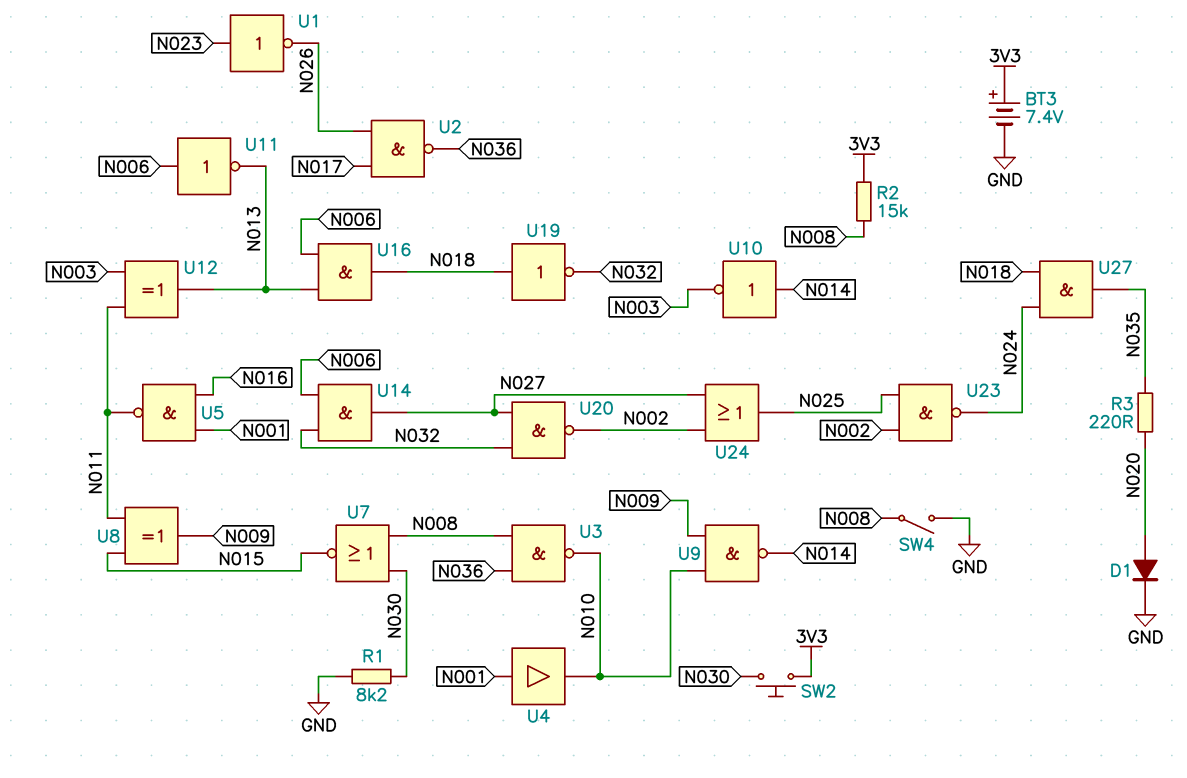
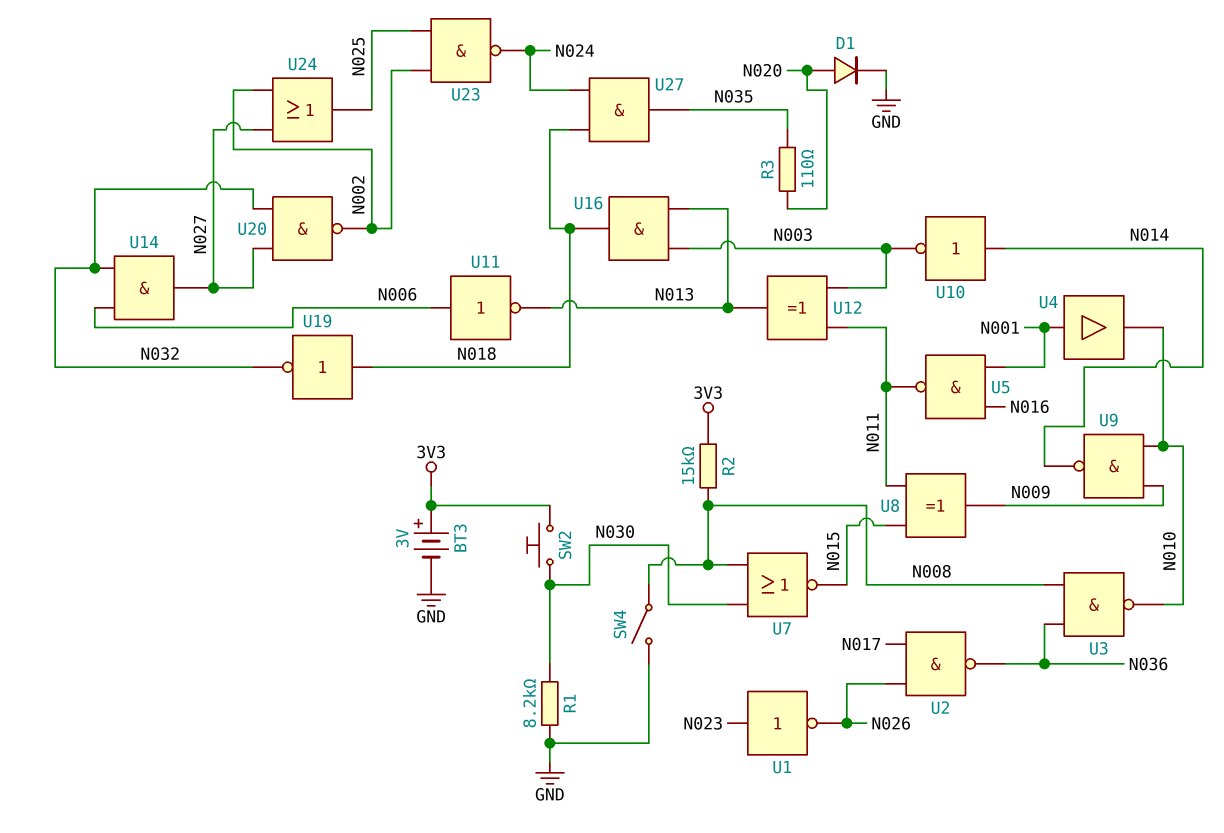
BT3: 7.4V (plus 3V3, minus GND) -> 3V (plus 3V3, minus GND)
R3: 220 (N020, N035) -> 110 (N020, N035)
U16: AND (in N006, in N013, out N018) -> AND (in N003, in N013, out N018)

